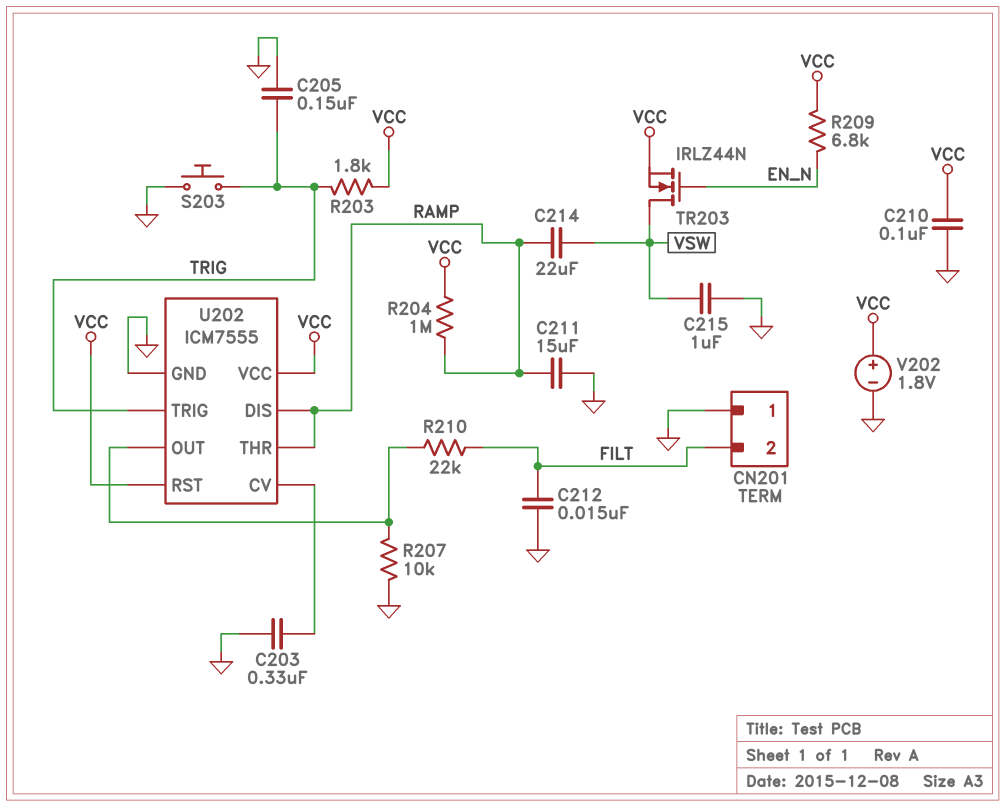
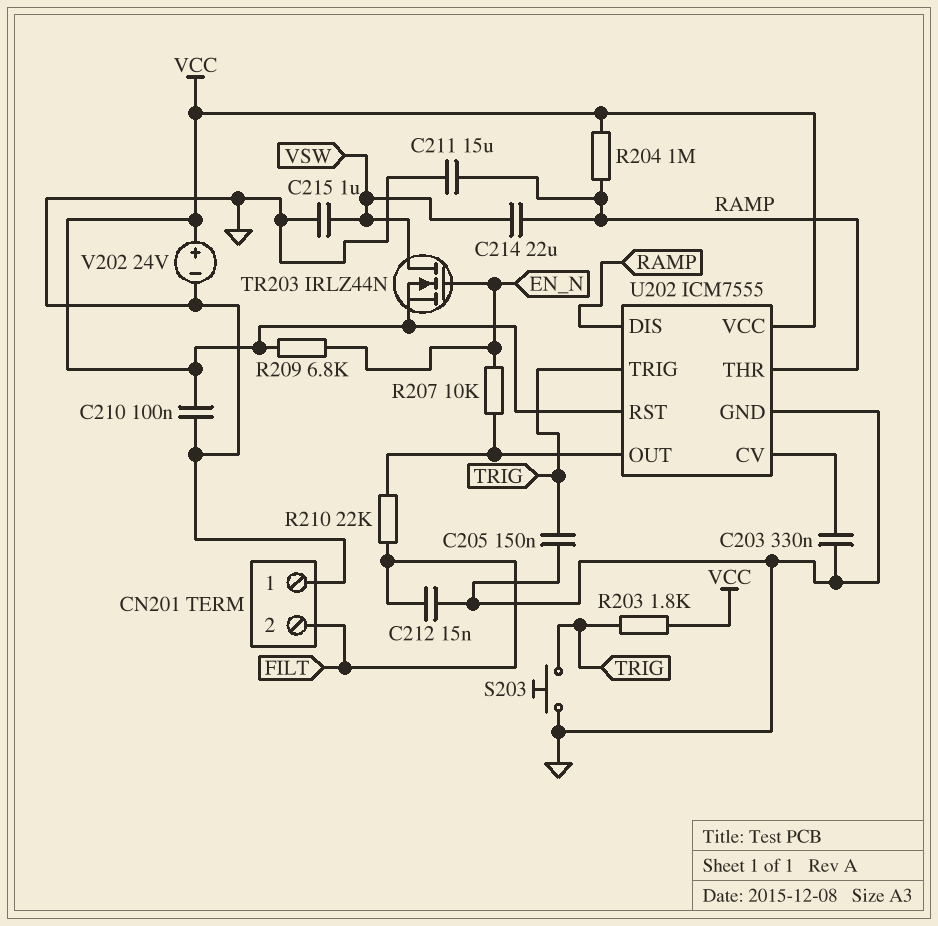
R207: 10k (GND, U202/OUT) -> 10k (EN_N, U202/OUT)
V202: 1.8V (plus VCC, minus GND) -> 24V (plus VCC, minus GND)

